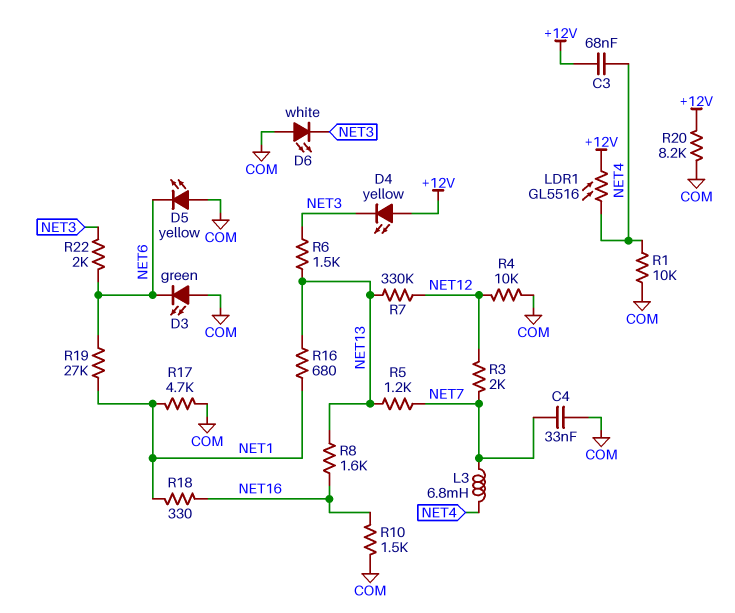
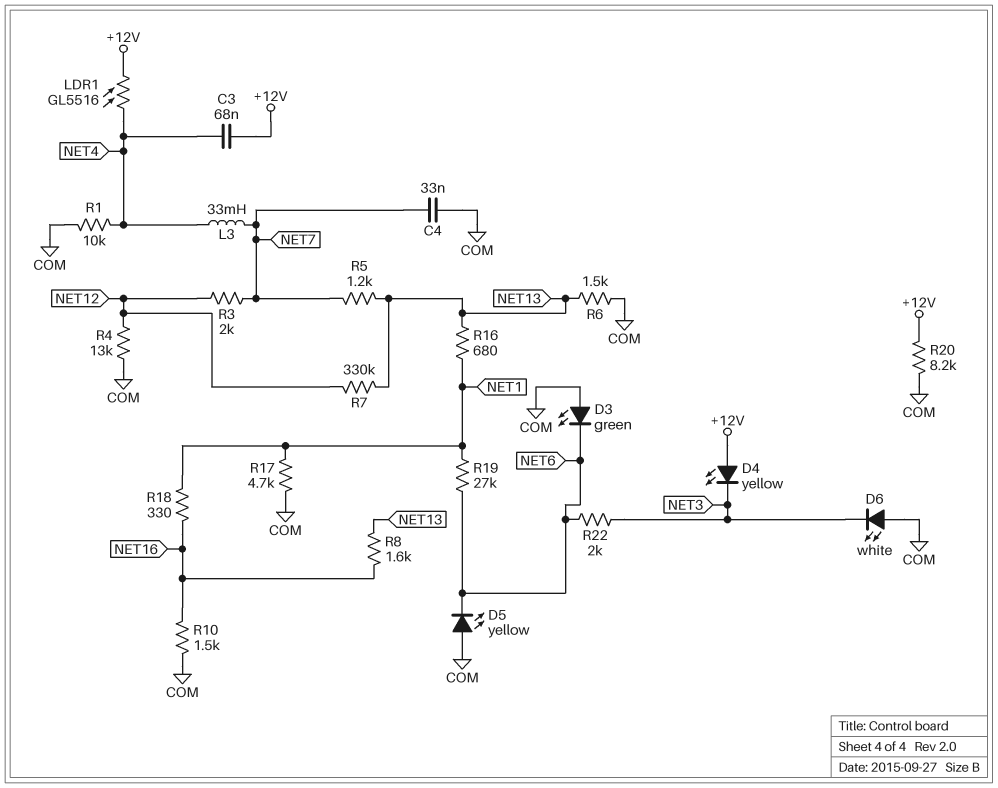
L3: 6.8mH (NET4, NET7) -> 33mH (NET4, NET7)
R4: 10k (COM, NET12) -> 13k (COM, NET12)
R6: 1.5k (NET3, NET13) -> 1.5k (COM, NET13)

